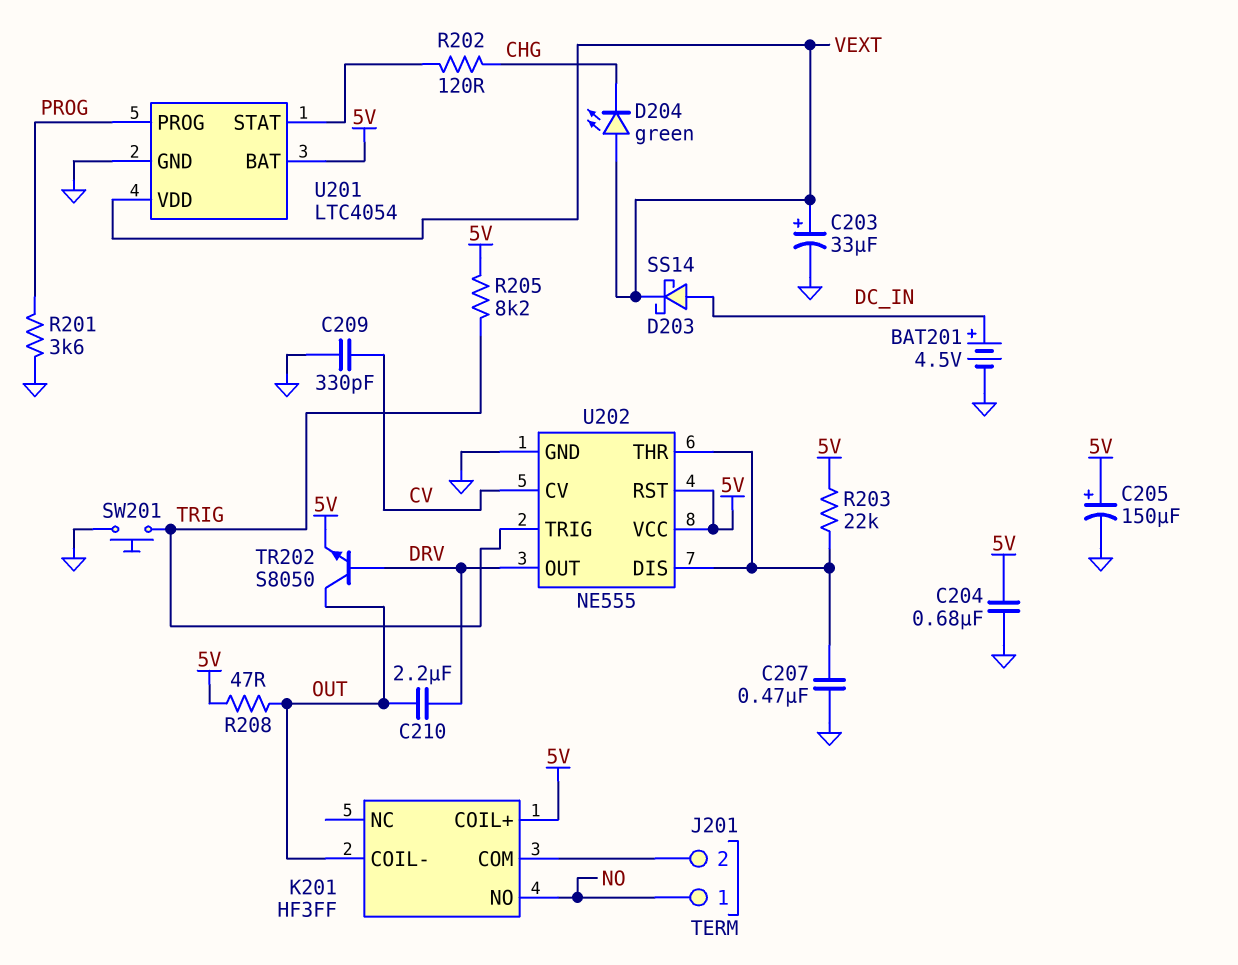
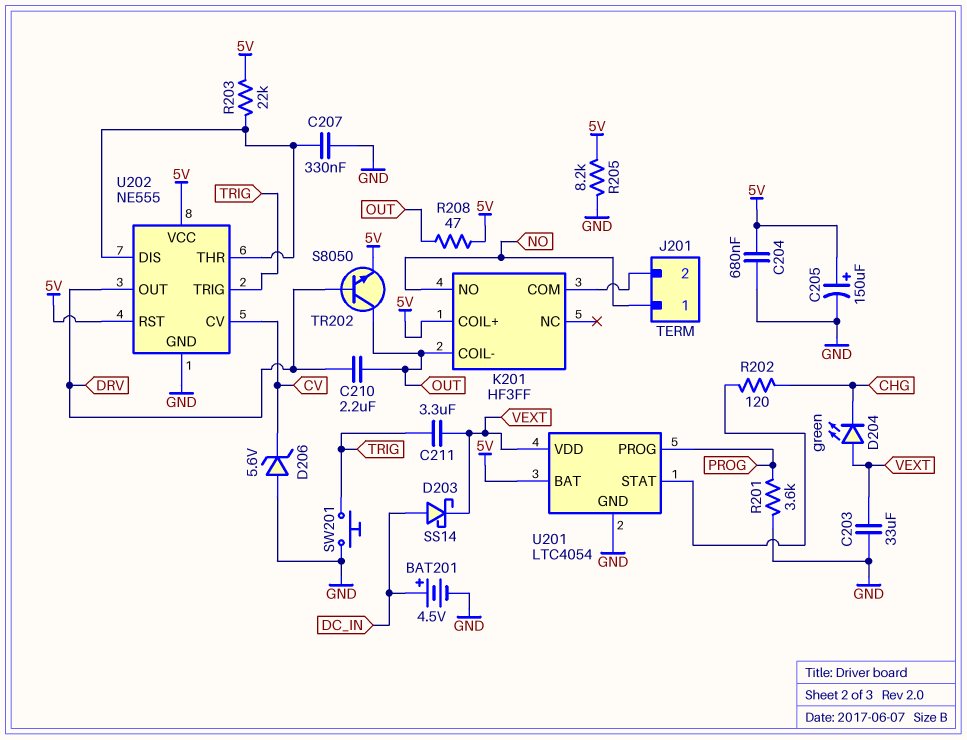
C203: 33uF (plus VEXT, minus GND) -> 33uF (GND, VEXT)
C207: 470nF (GND, U202/DIS) -> 330nF (GND, U202/DIS)
C209: 330pF (CV, GND) -> none
C211: none -> 3.3uF (TRIG, VEXT)
D206: none -> zener 5.6V (A GND, K CV)
R205: 8.2k (5V, TRIG) -> 8.2k (5V, GND)

